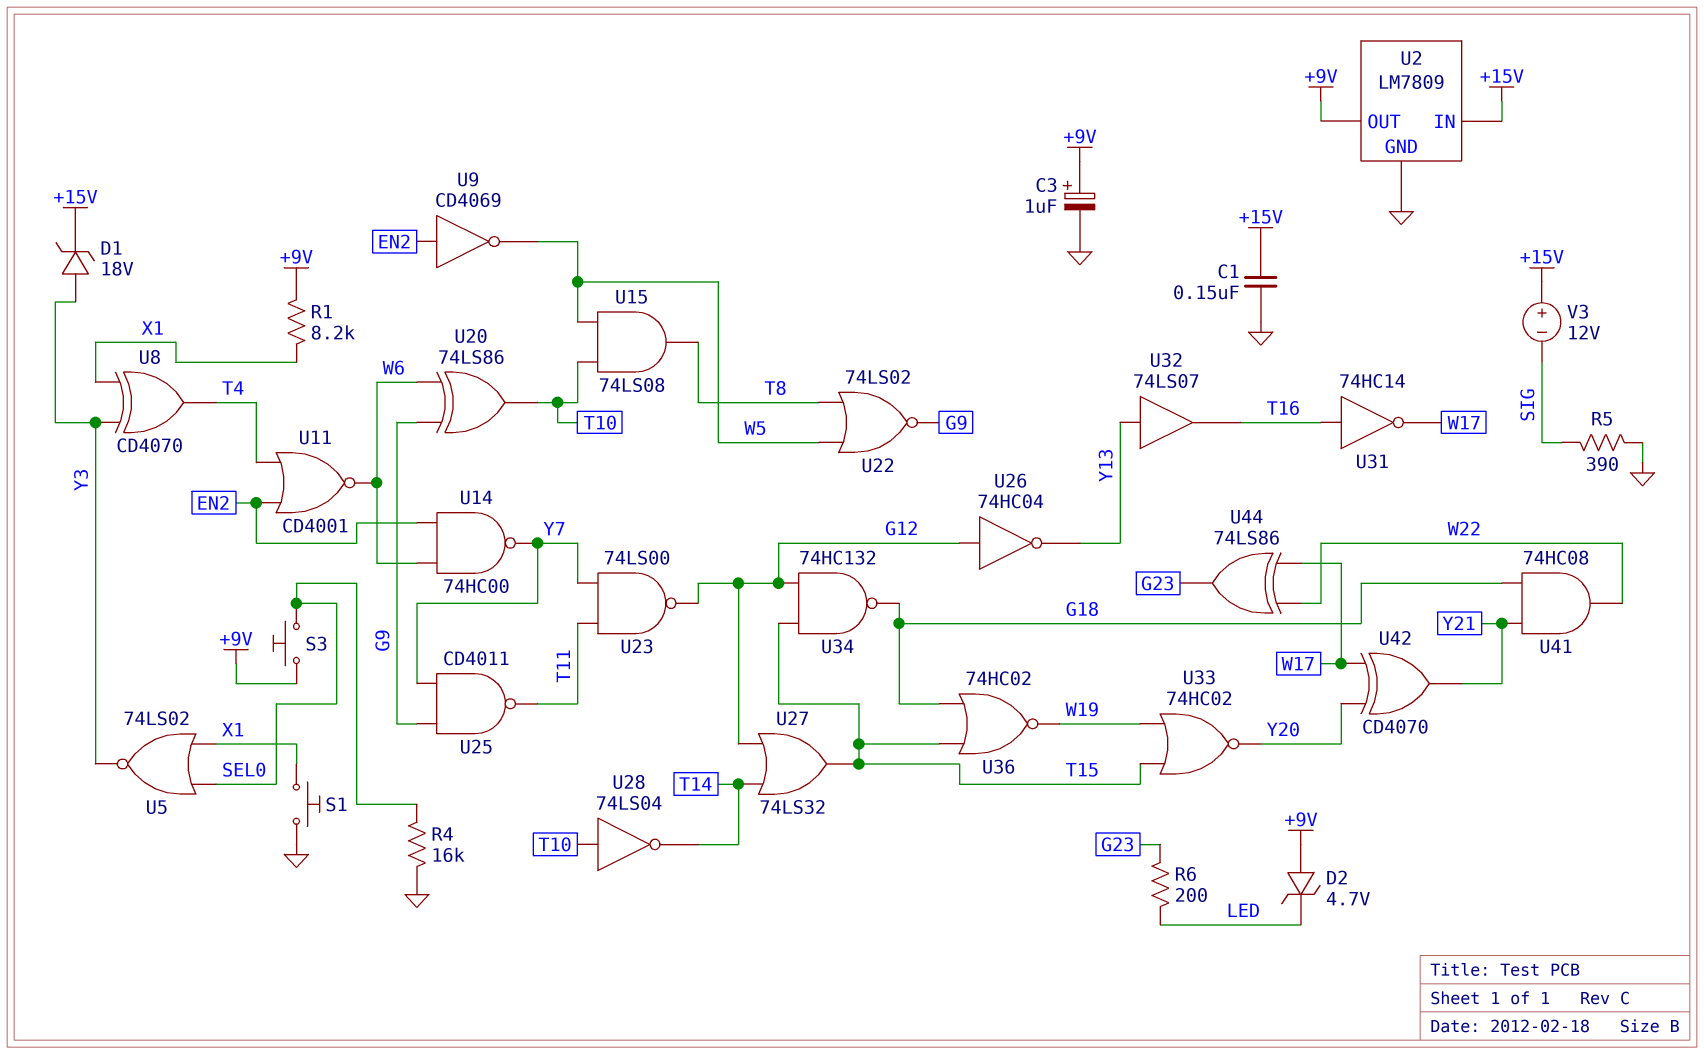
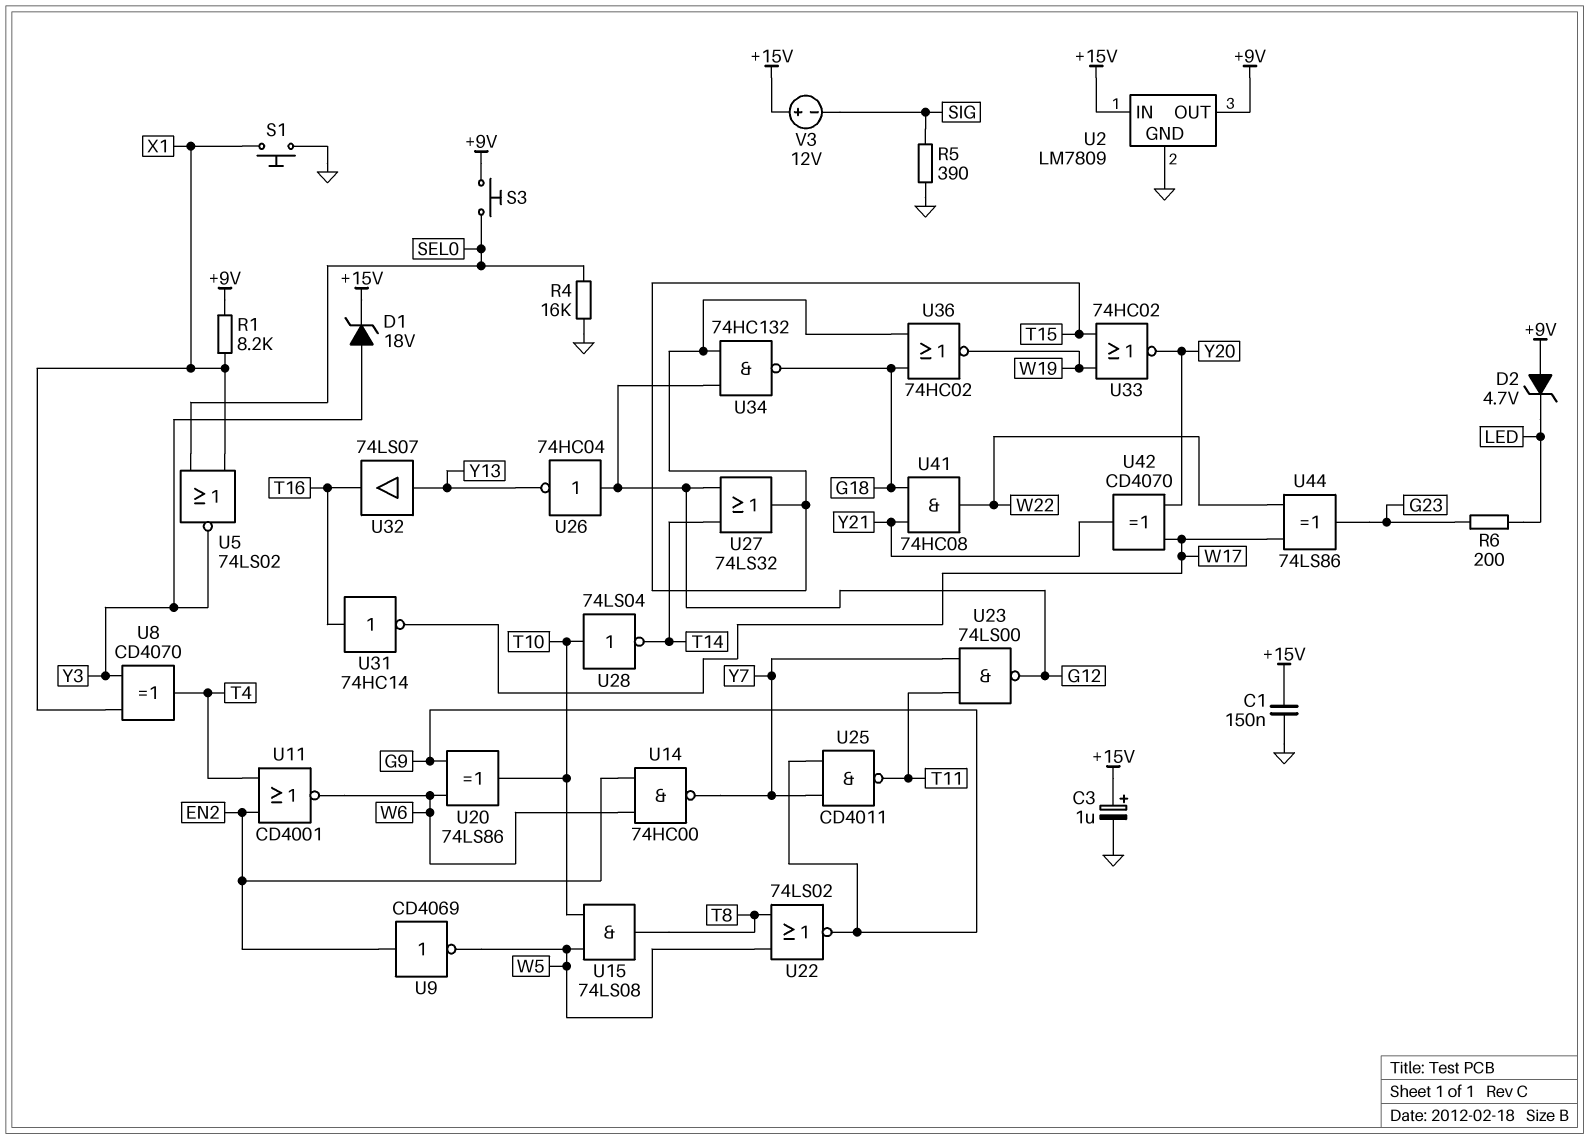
C3: 1uF (plus +9V, minus GND) -> 1uF (plus +15V, minus GND)

